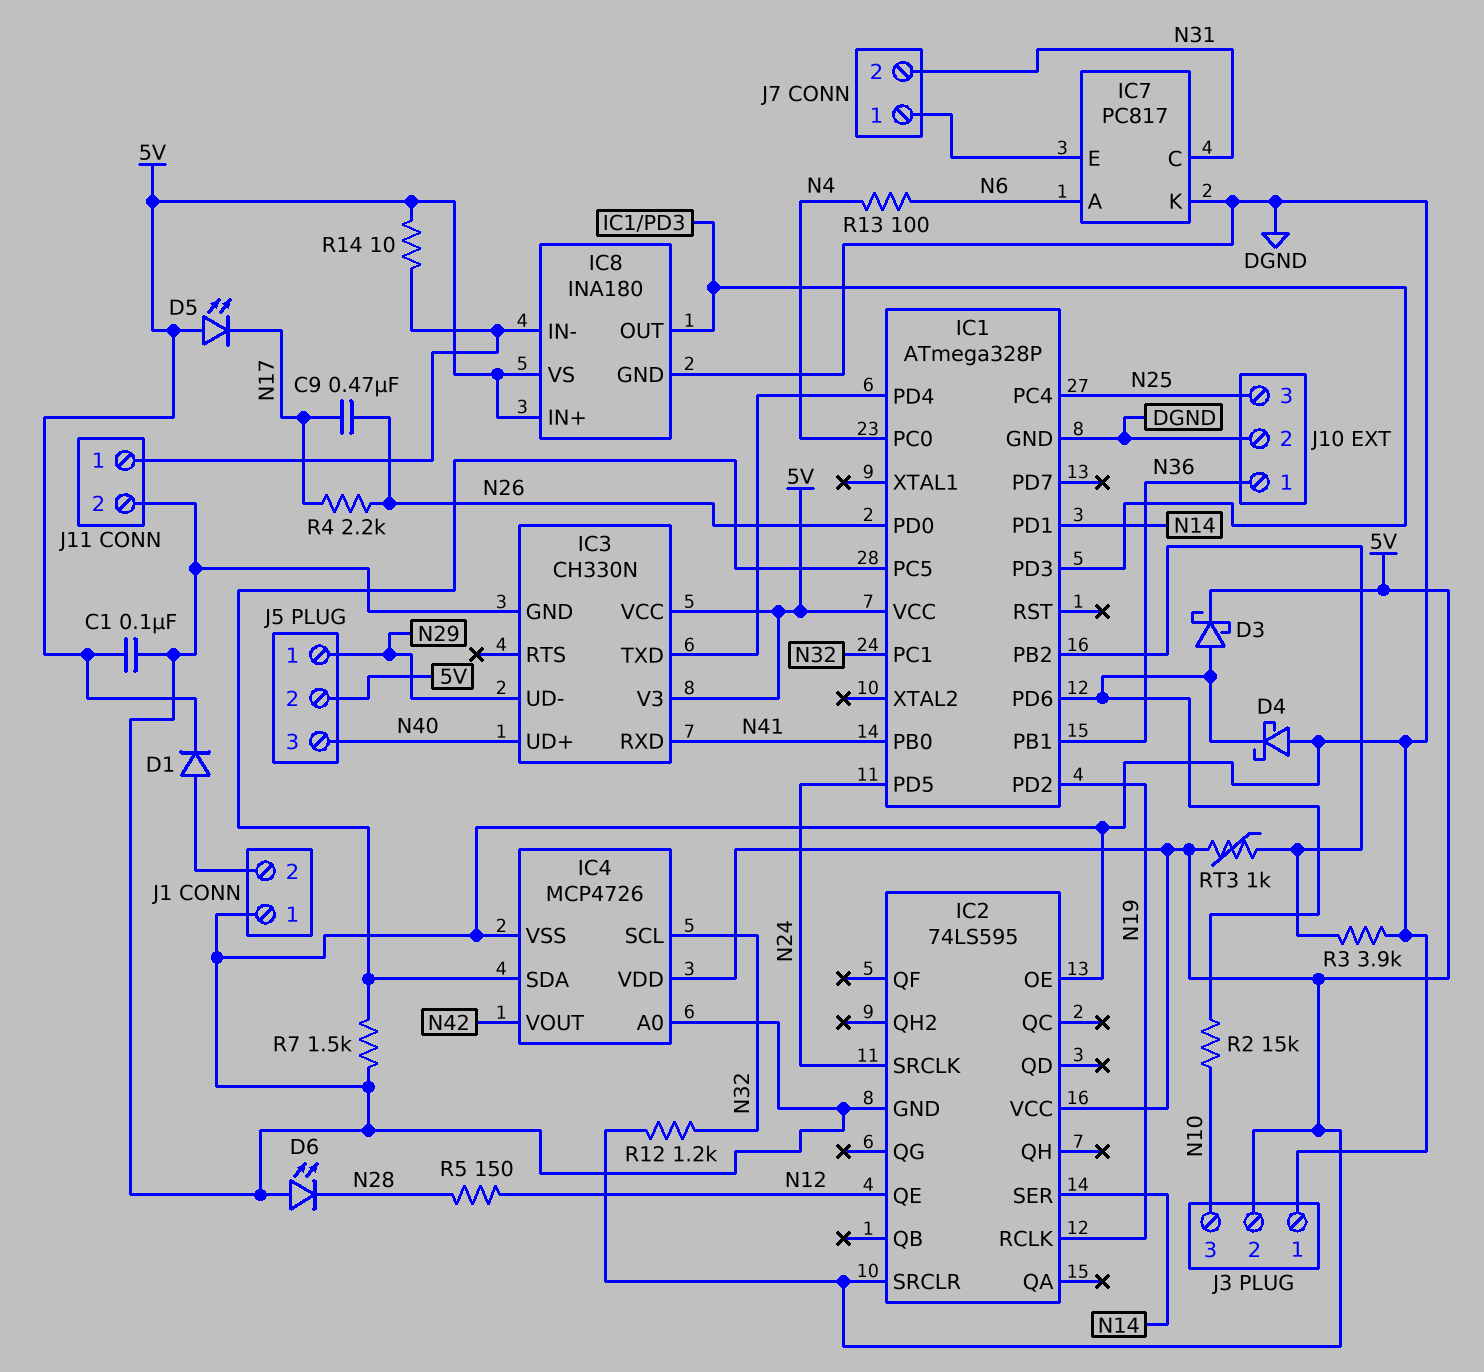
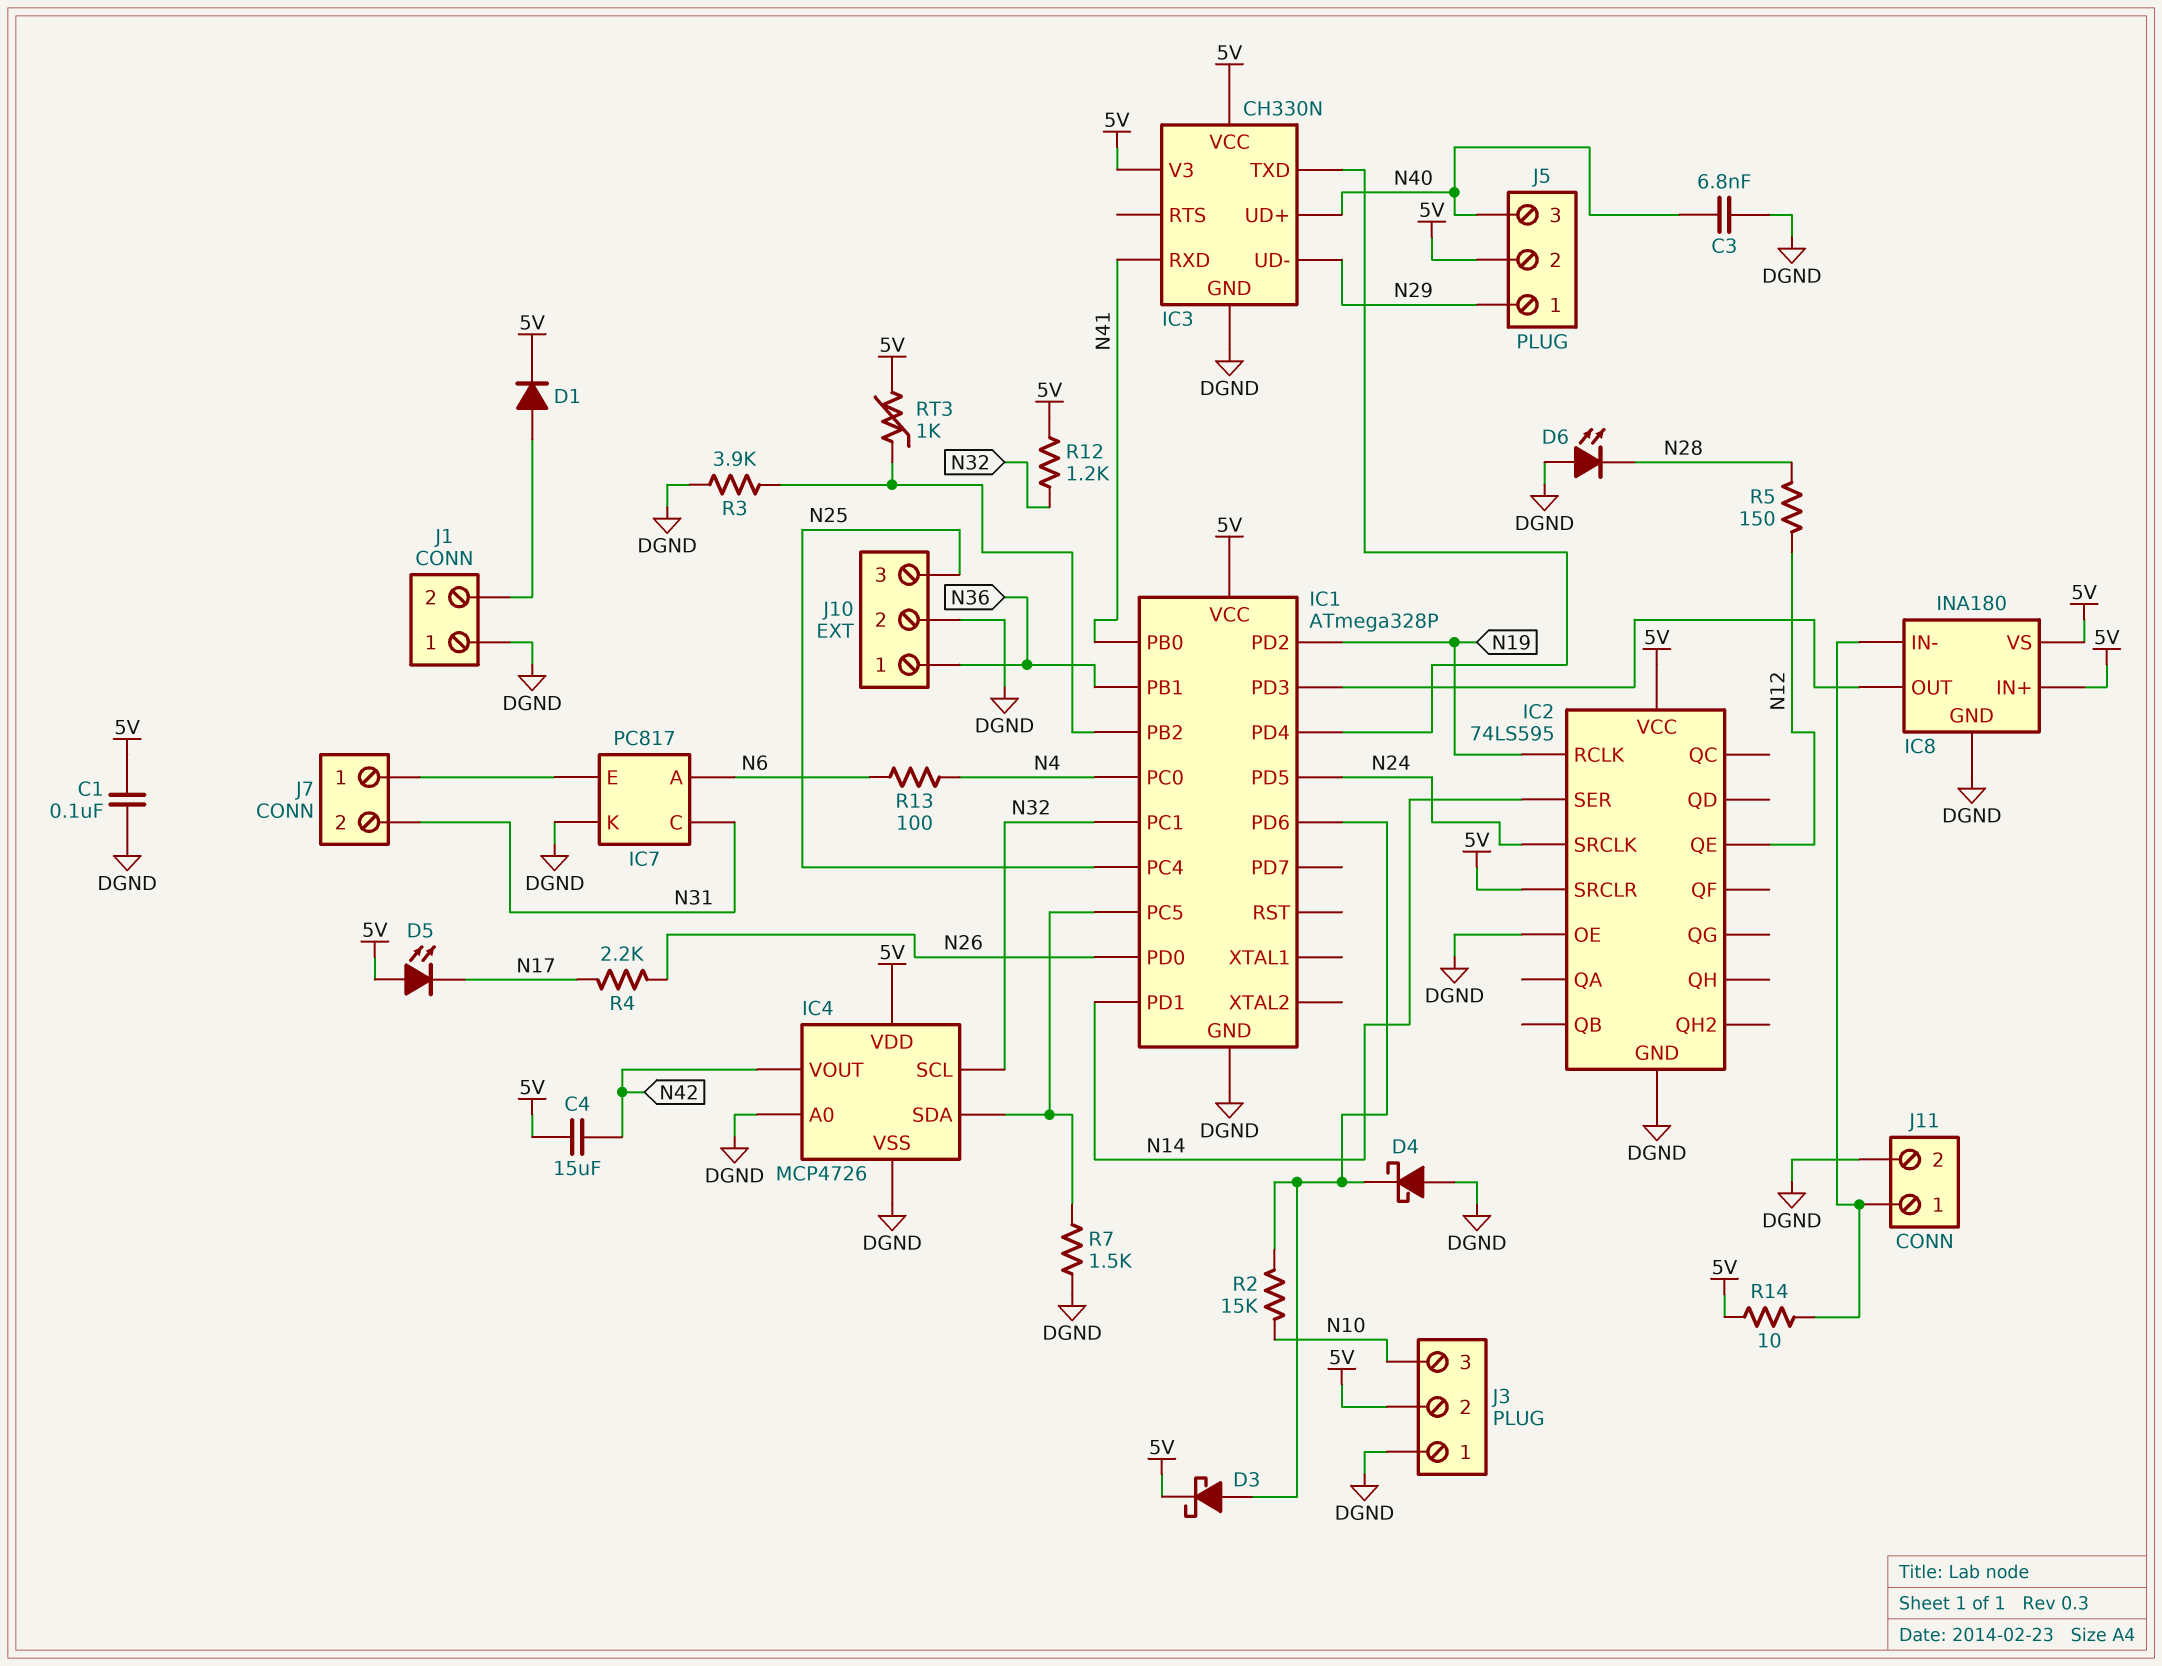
C3: none -> 6.8nF (DGND, N40)
C4: none -> 15uF (5V, N42)
C9: 470nF (N17, N26) -> none

